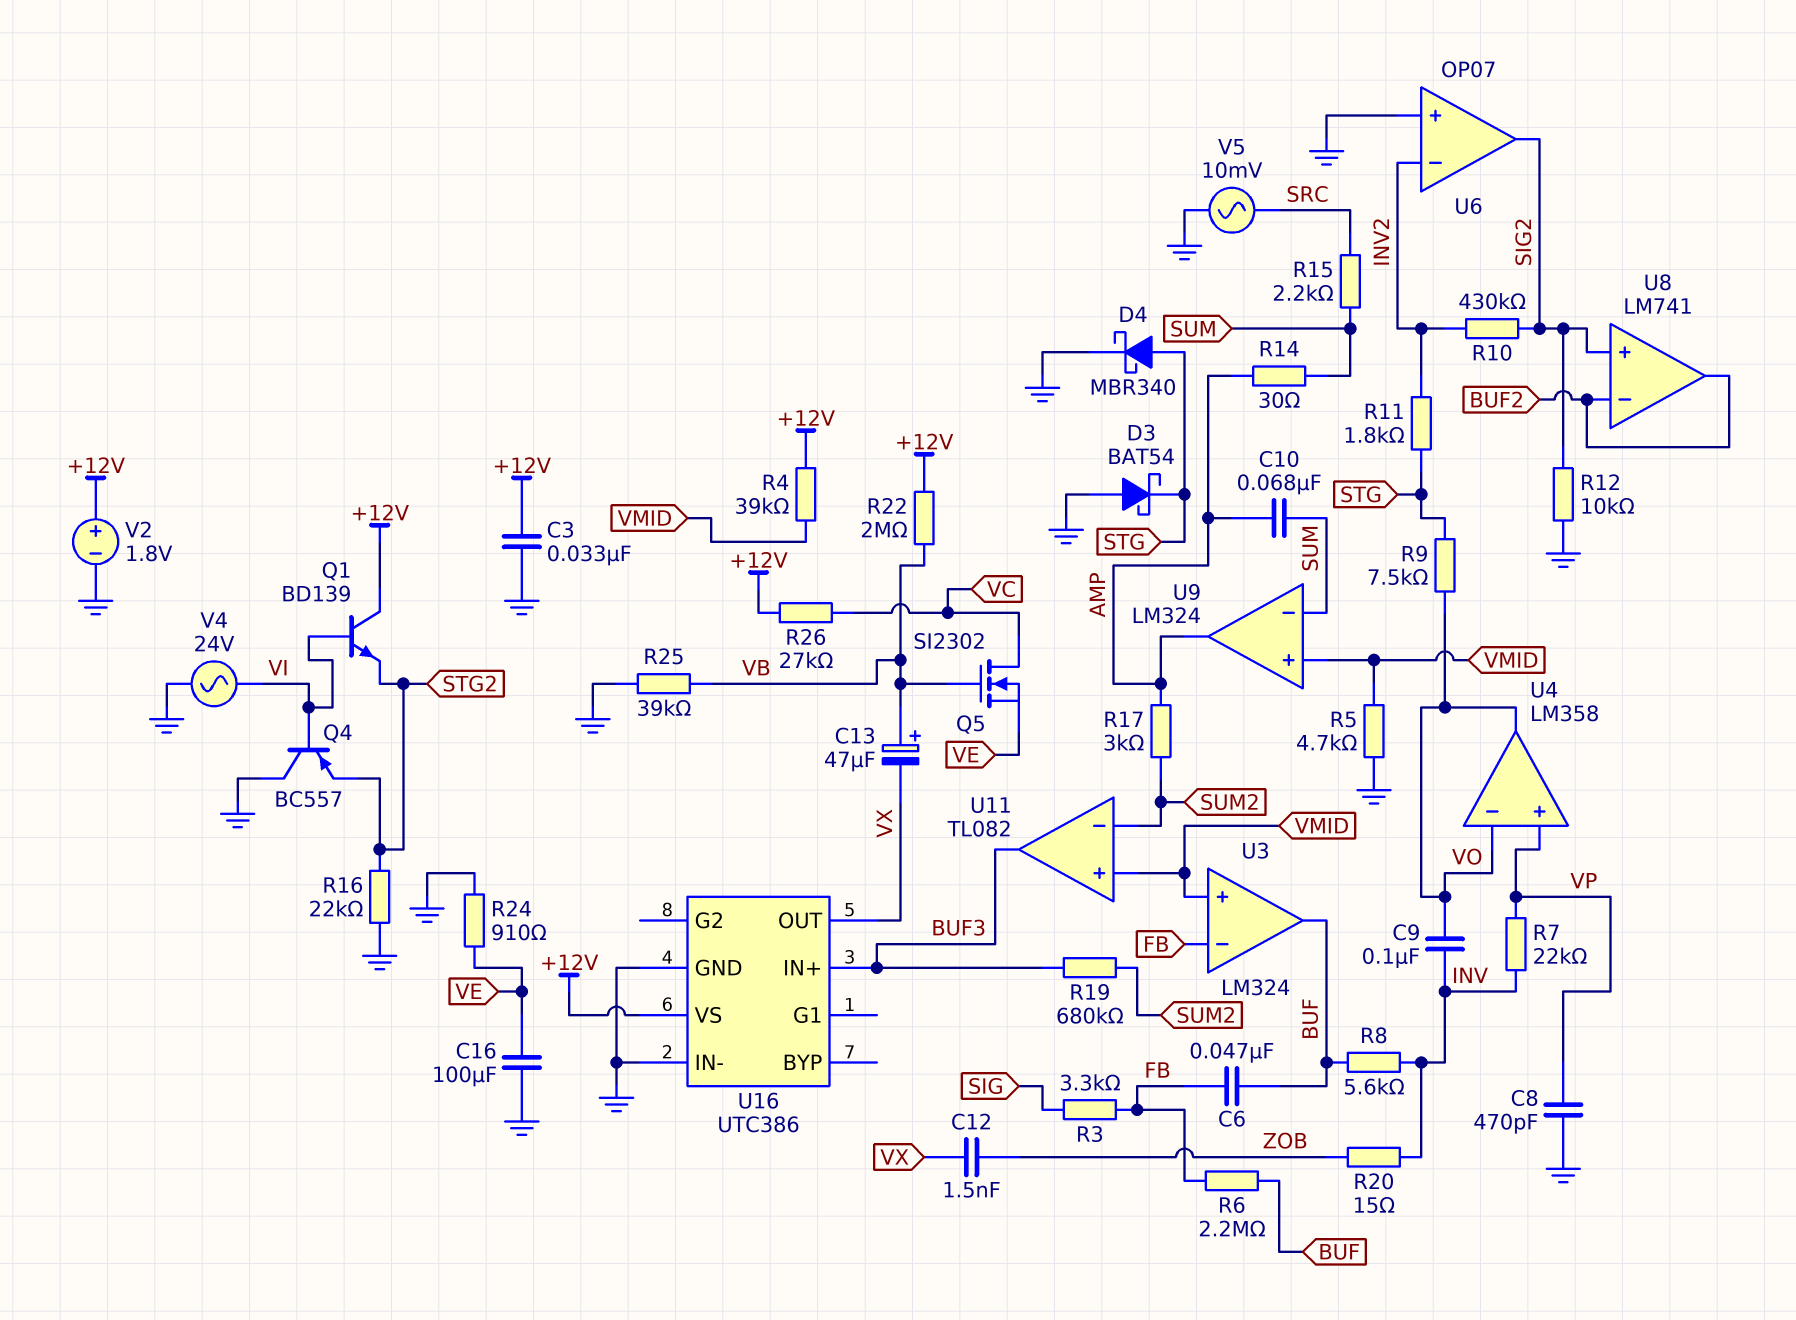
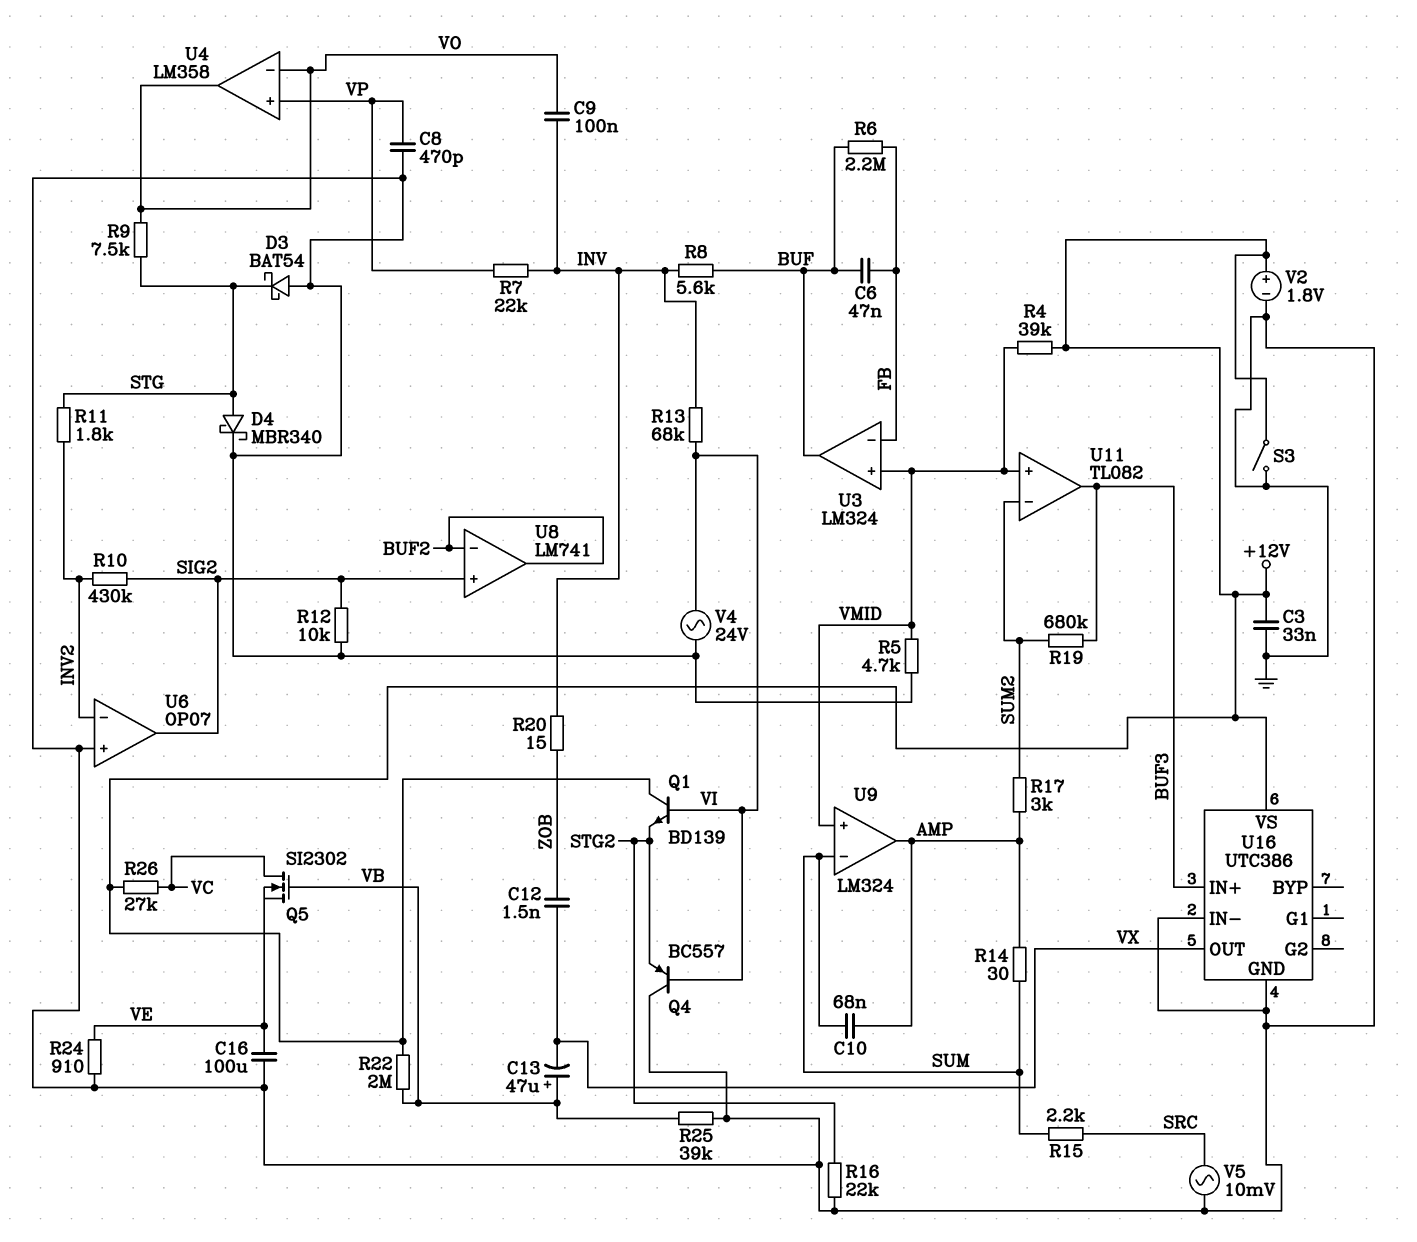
R3: 3.3k (FB, SIG) -> none
R13: none -> 68k (INV, VI)
S3: none -> switch (+12V, GND)

